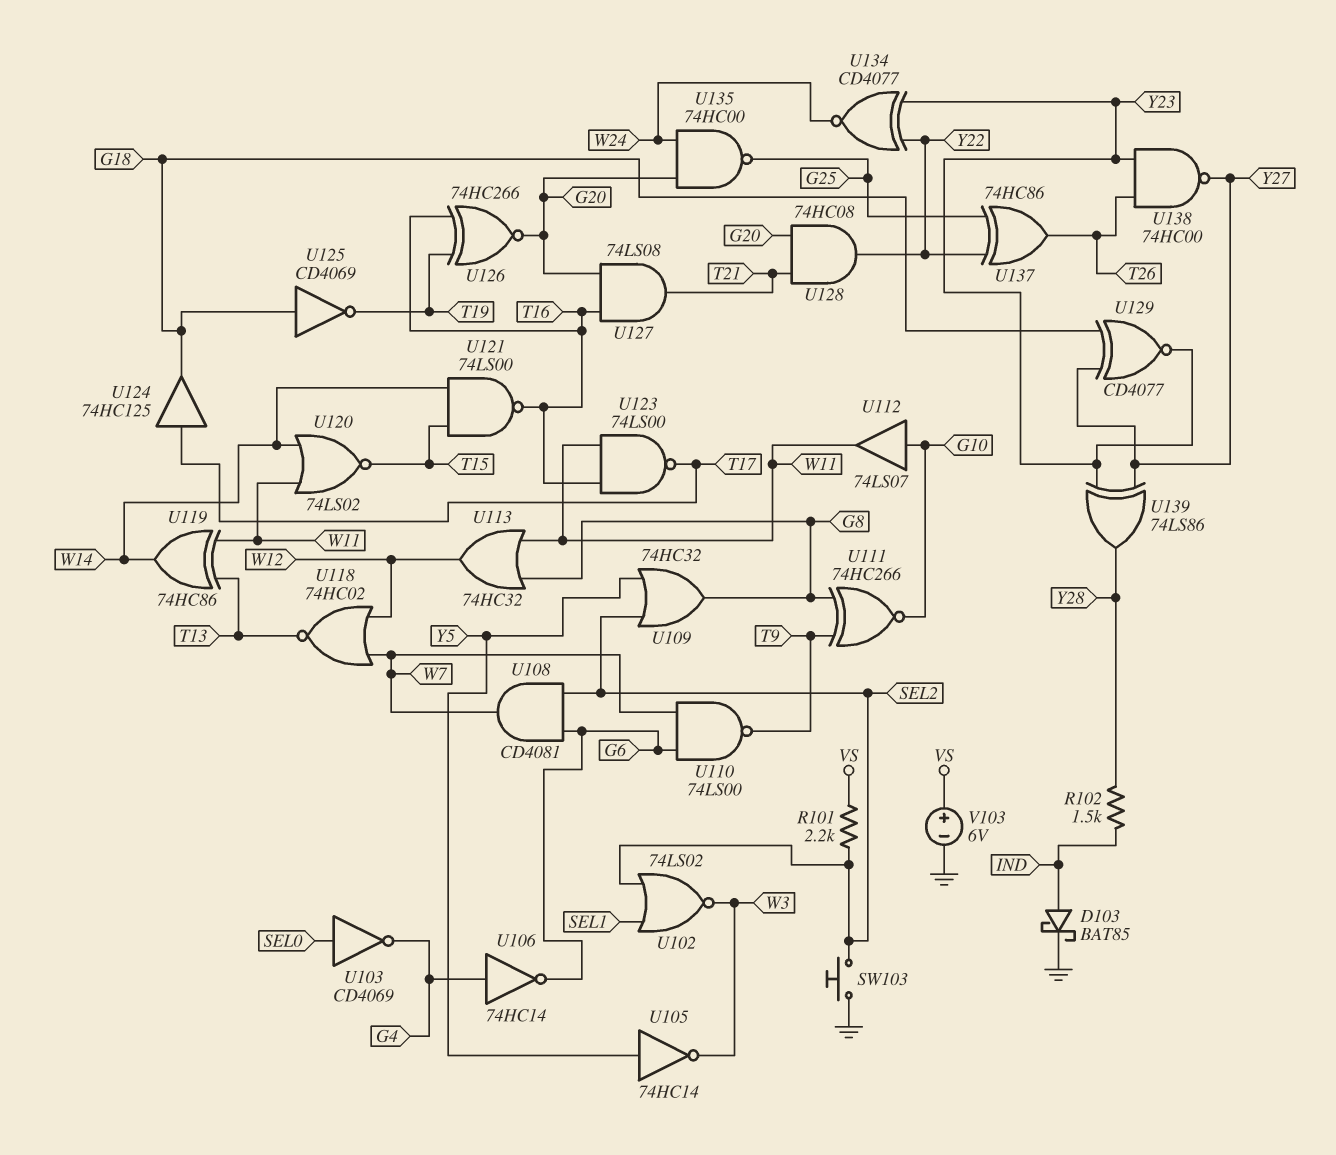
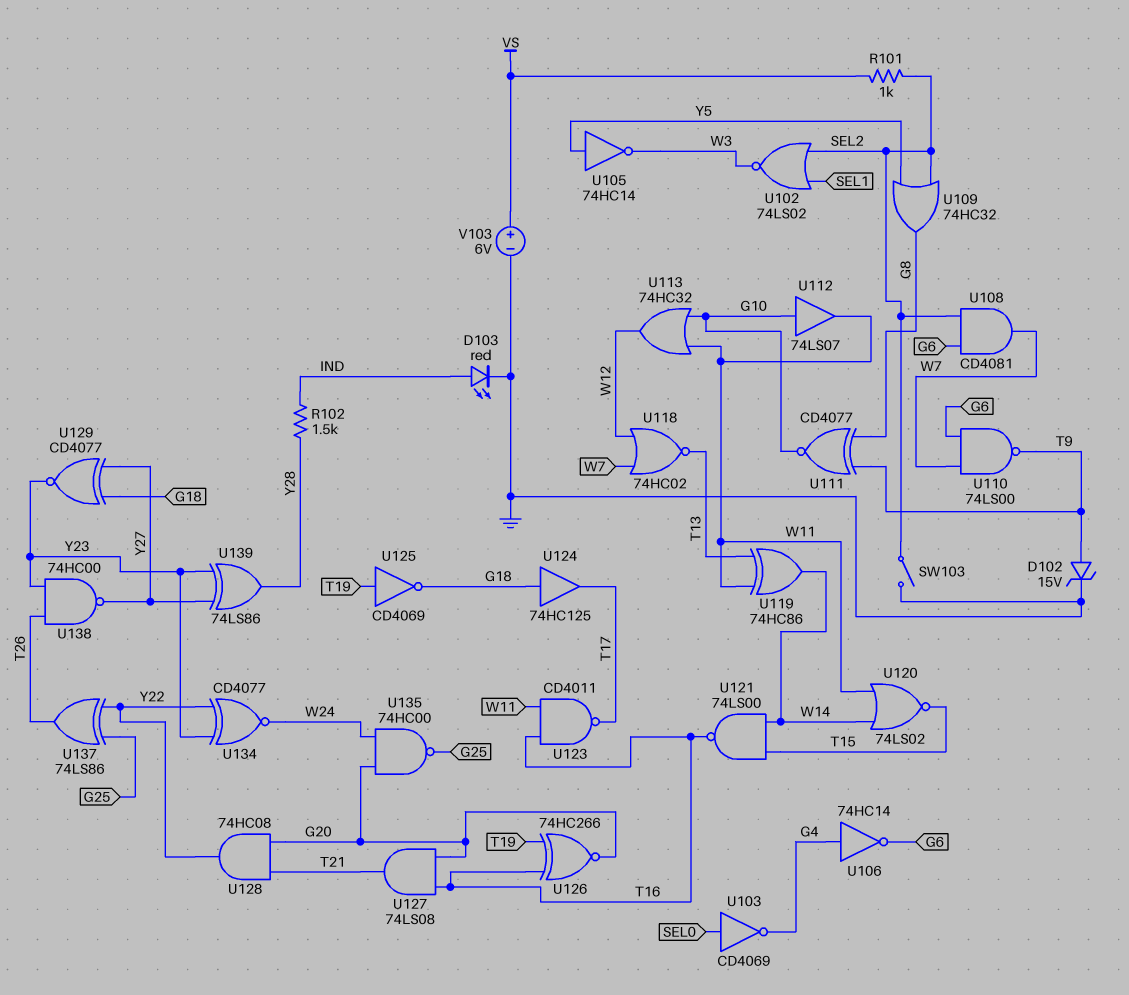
D102: none -> zener 15V (A T9, K GND)
D103: schottky BAT85 (A IND, K GND) -> LED red (A IND, K GND)
R101: 2.2k (SEL2, VS) -> 1k (SEL2, VS)
SW103: button (GND, SEL2) -> switch (GND, SEL2)
U111: XNOR 74HC266 (in G8, in T9, out G10) -> XNOR CD4077 (in G8, in T9, out G10)
U113: OR 74HC32 (in G8, in W11, out W12) -> OR 74HC32 (in G10, in W11, out W12)
U123: NAND 74LS00 (in T16, in W11, out T17) -> NAND CD4011 (in T16, in W11, out T17)
U124: buffer 74HC125 (in T17, out G18) -> buffer 74HC125 (in G18, out T17)
U125: NOT CD4069 (in G18, out T19) -> NOT CD4069 (in T19, out G18)
U137: XOR 74HC86 (in G25, in Y22, out T26) -> XOR 74LS86 (in G25, in Y22, out T26)

